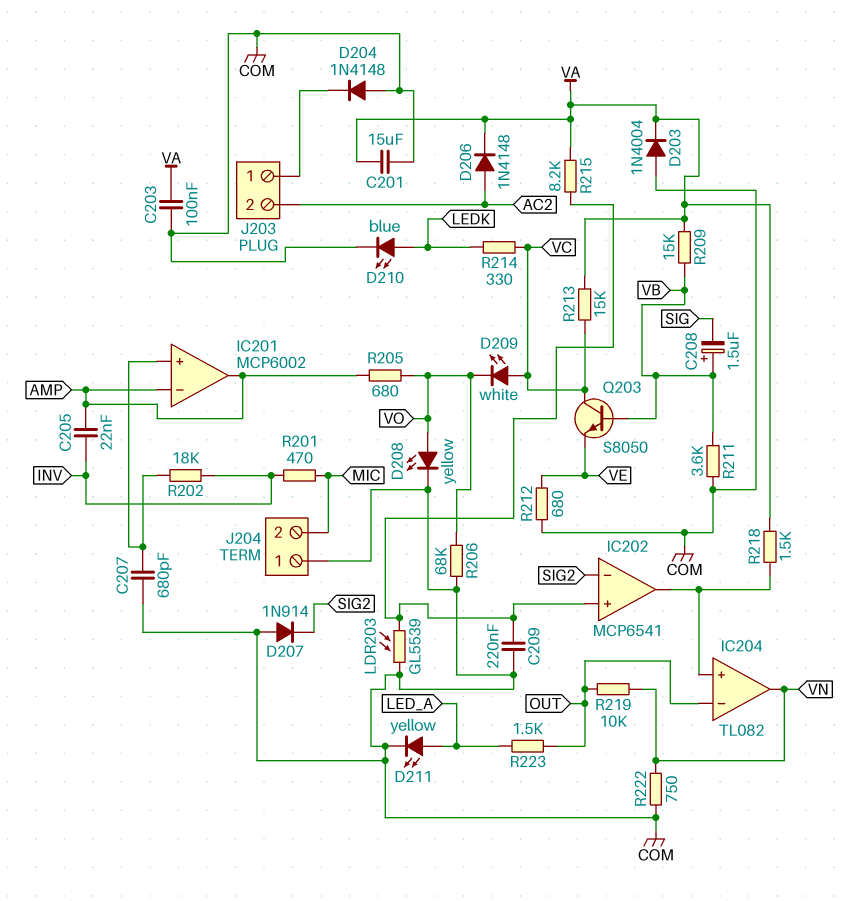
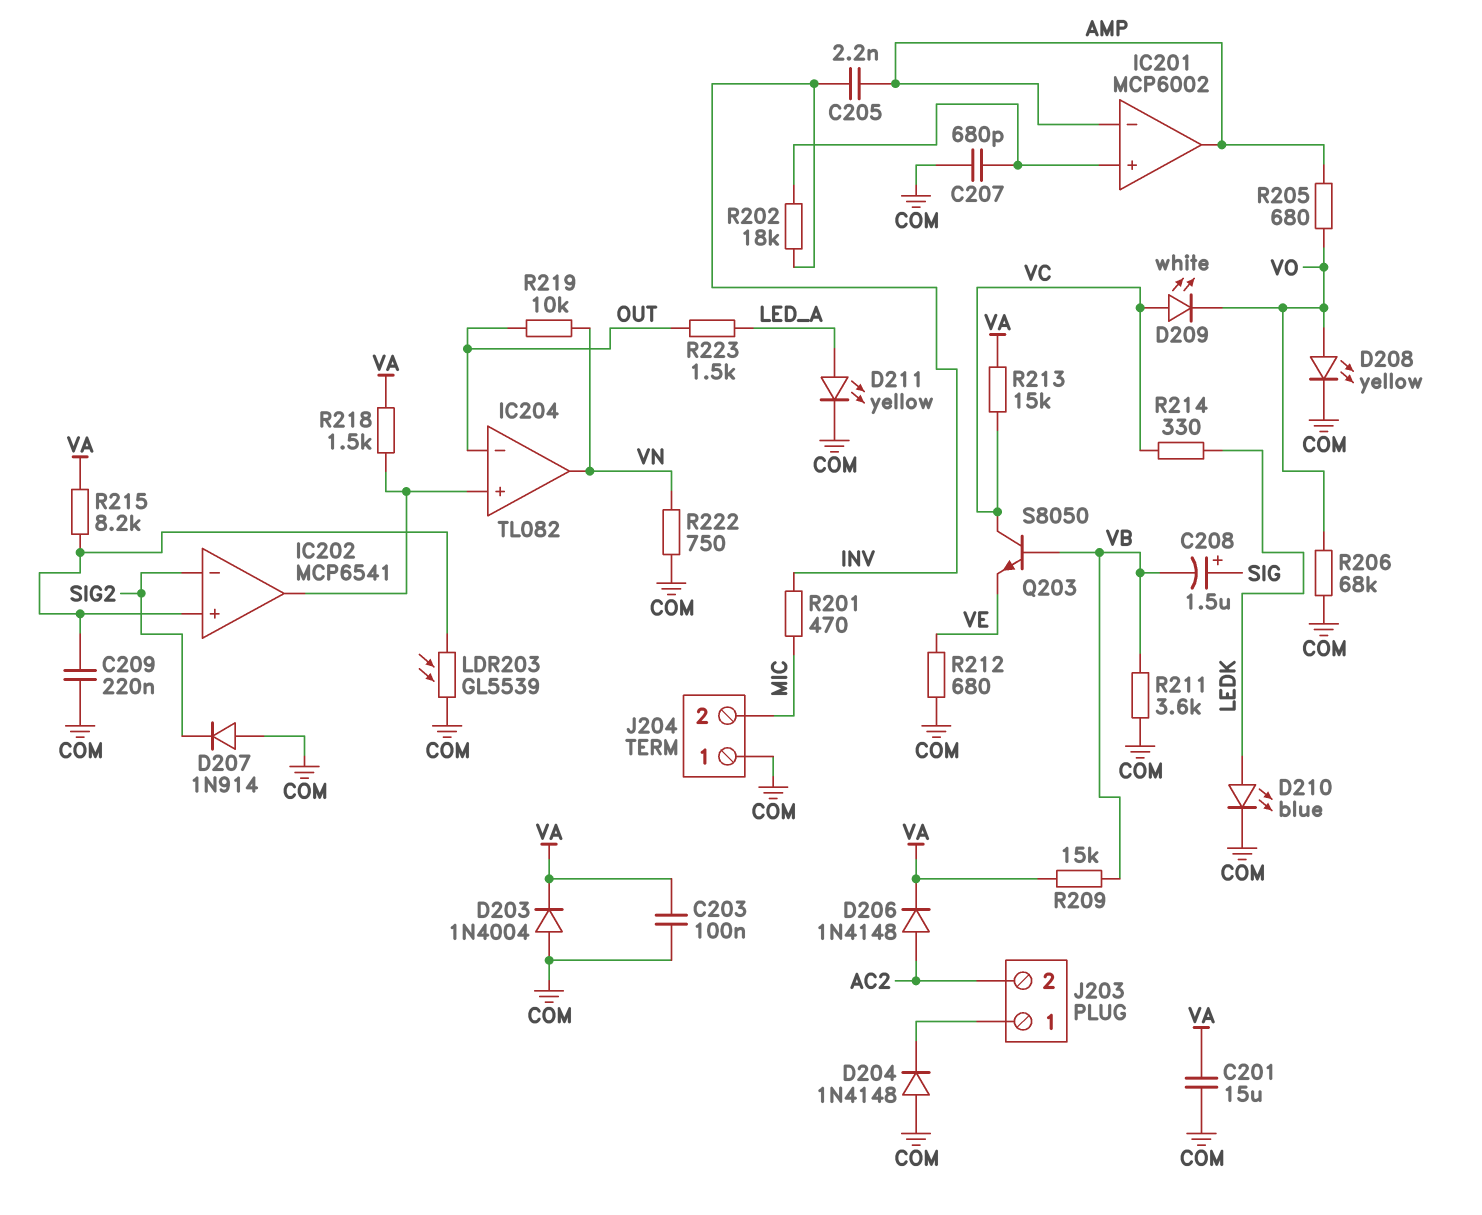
C205: 22nF (AMP, INV) -> 2.2nF (AMP, INV)
C208: 1.5uF (plus VB, minus SIG) -> 1.5uF (plus SIG, minus VB)

